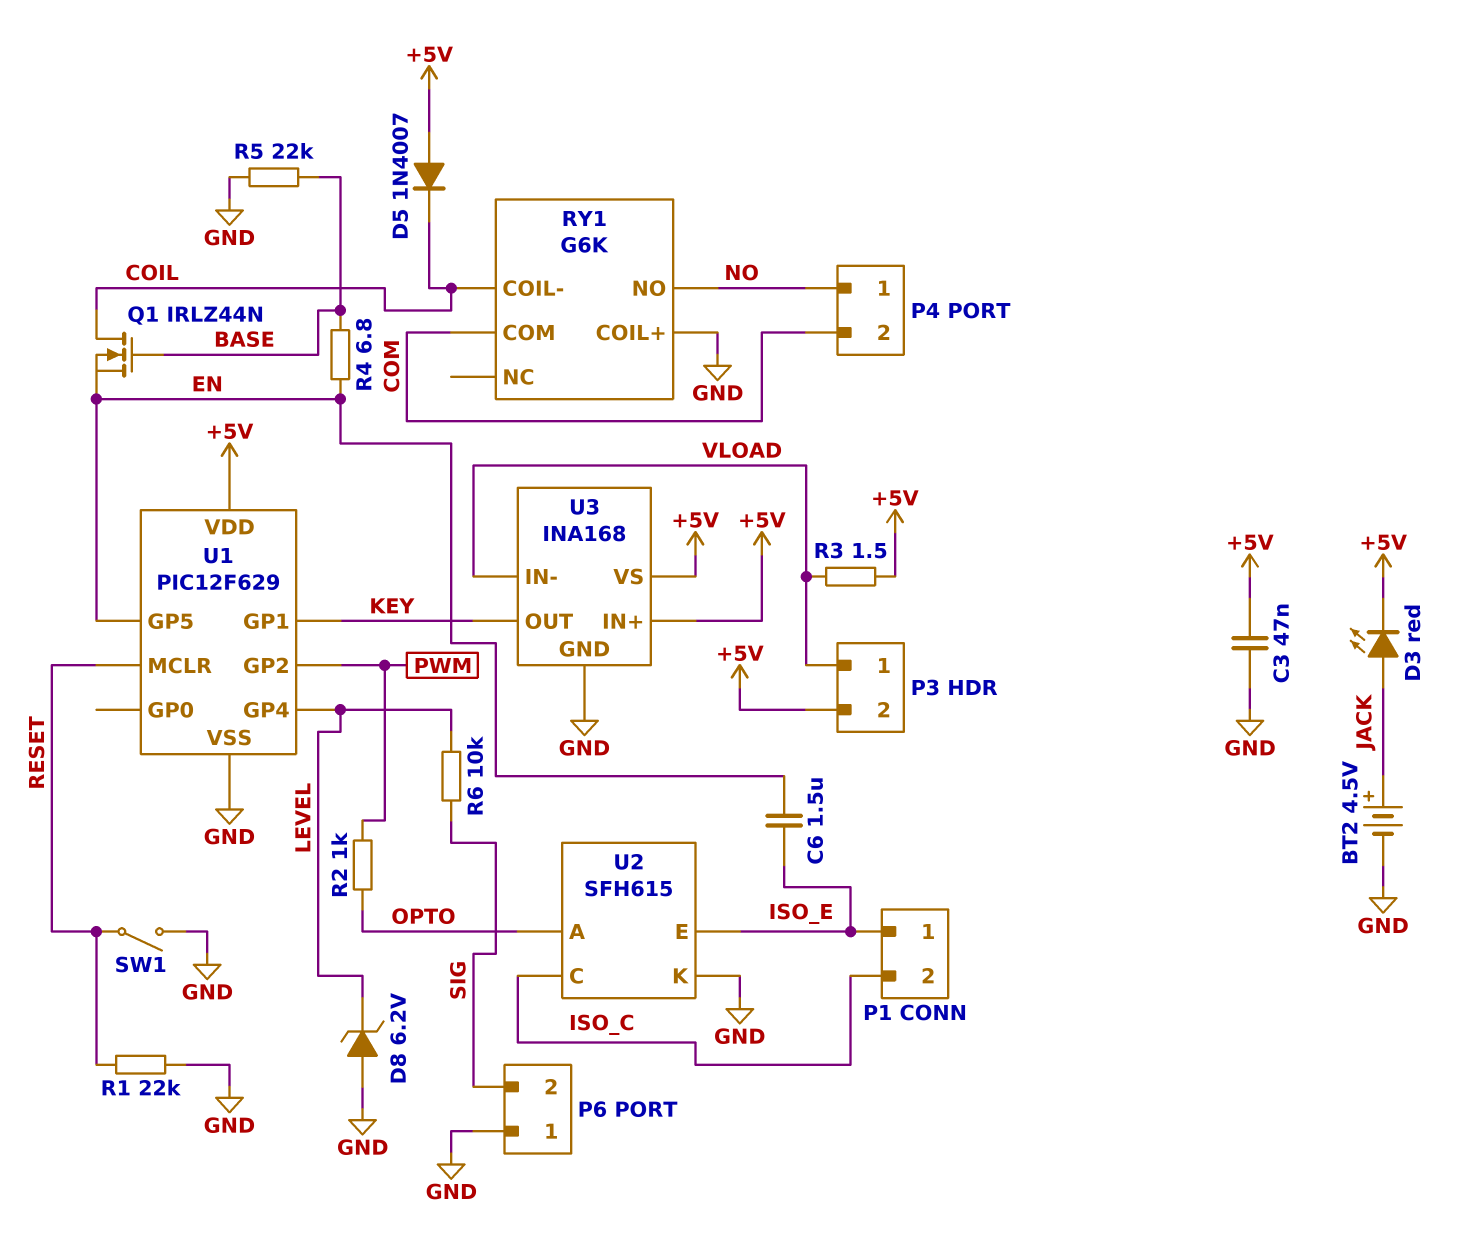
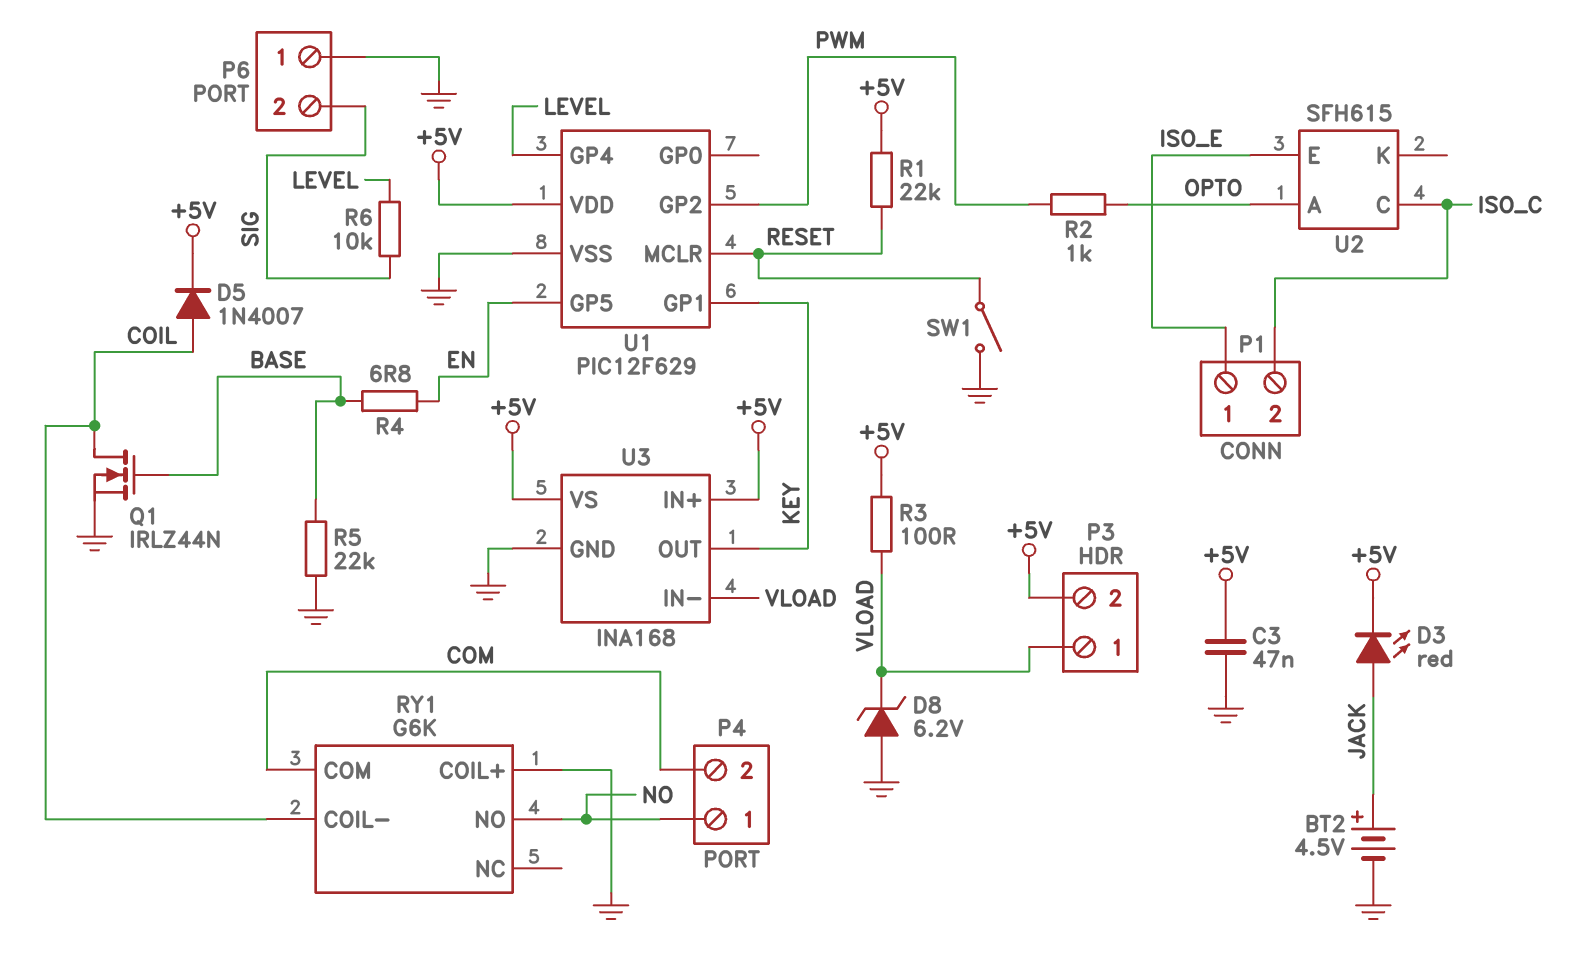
C6: 1.5uF (EN, ISO_E) -> none
D5: diode 1N4007 (A +5V, K COIL) -> diode 1N4007 (A COIL, K +5V)
D8: zener 6.2V (A GND, K LEVEL) -> zener 6.2V (A GND, K VLOAD)
Q1: NMOS IRLZ44N (G BASE, D COIL, S EN) -> NMOS IRLZ44N (G BASE, D COIL, S GND)
R1: 22k (GND, RESET) -> 22k (+5V, RESET)
R3: 1.5 (+5V, VLOAD) -> 100 (+5V, VLOAD)
U2 pin K: GND -> none

